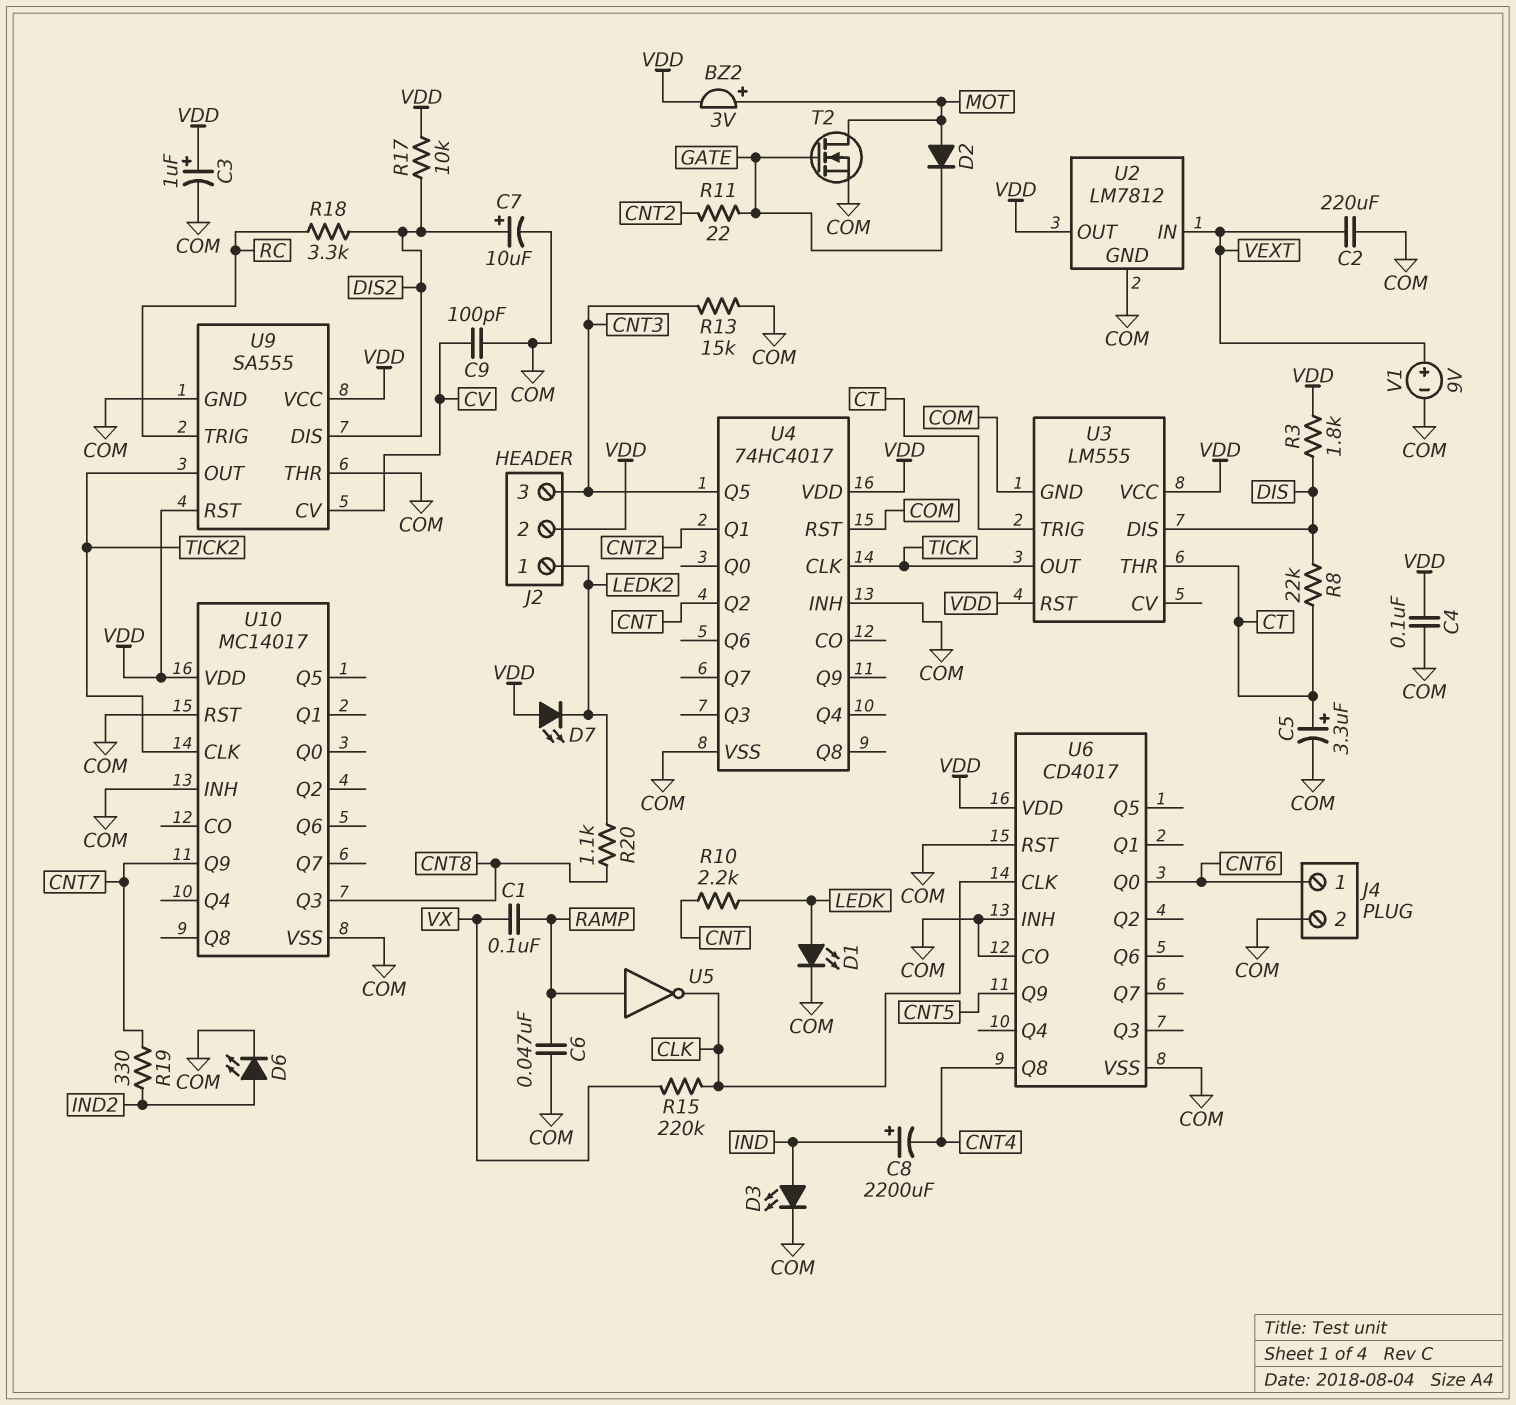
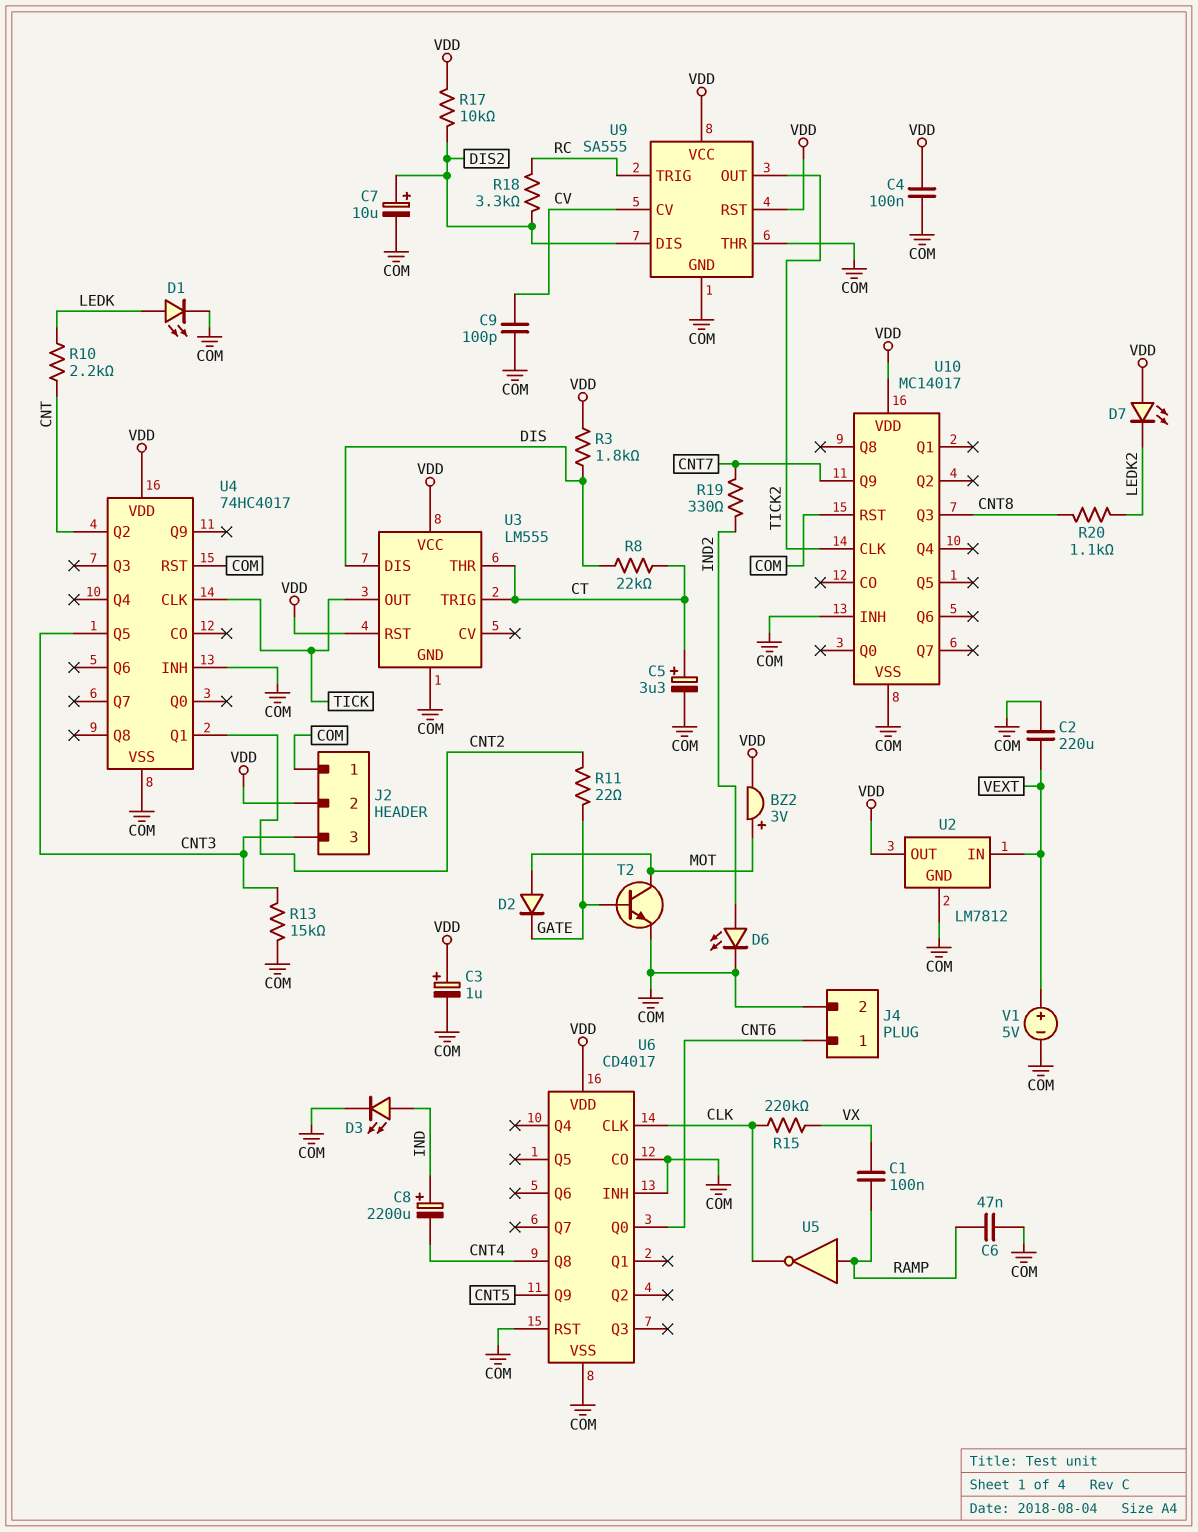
J2 pin 1: LEDK2 -> COM
T2: NMOS (G GATE, D MOT, S COM) -> NPN (B GATE, C MOT, E COM)
V1: 9V (plus VEXT, minus COM) -> 5V (plus VEXT, minus COM)

